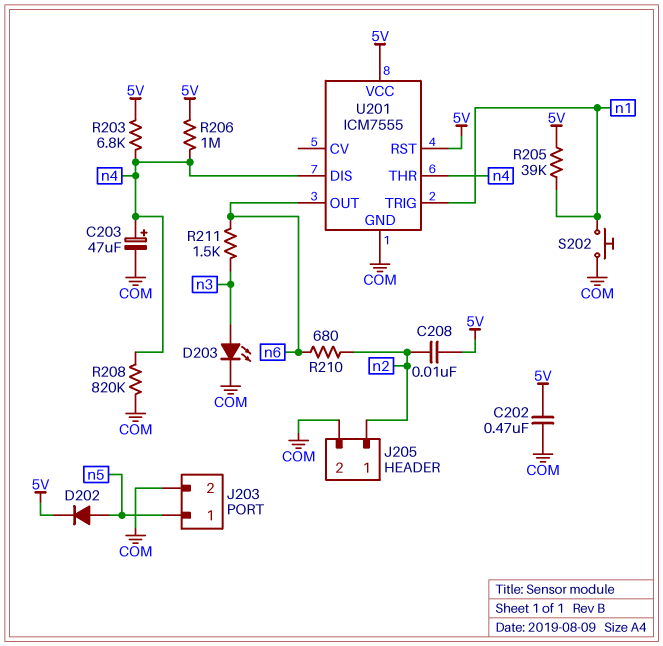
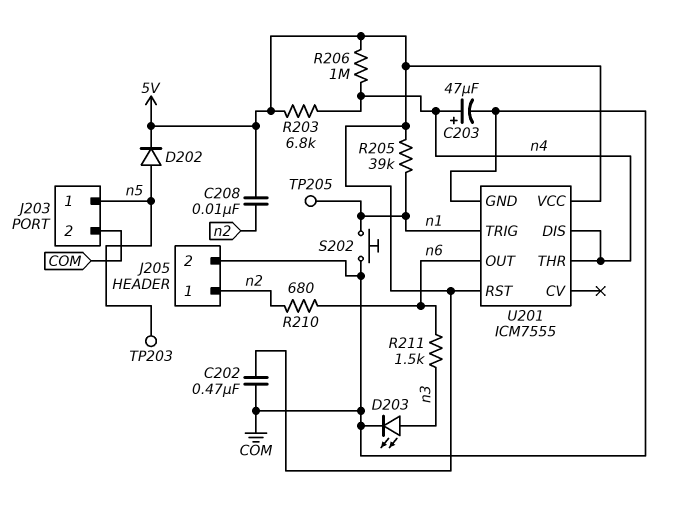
R208: 820k (COM, n4) -> none
TP203: none -> test point (n5)
TP205: none -> test point (n1)

